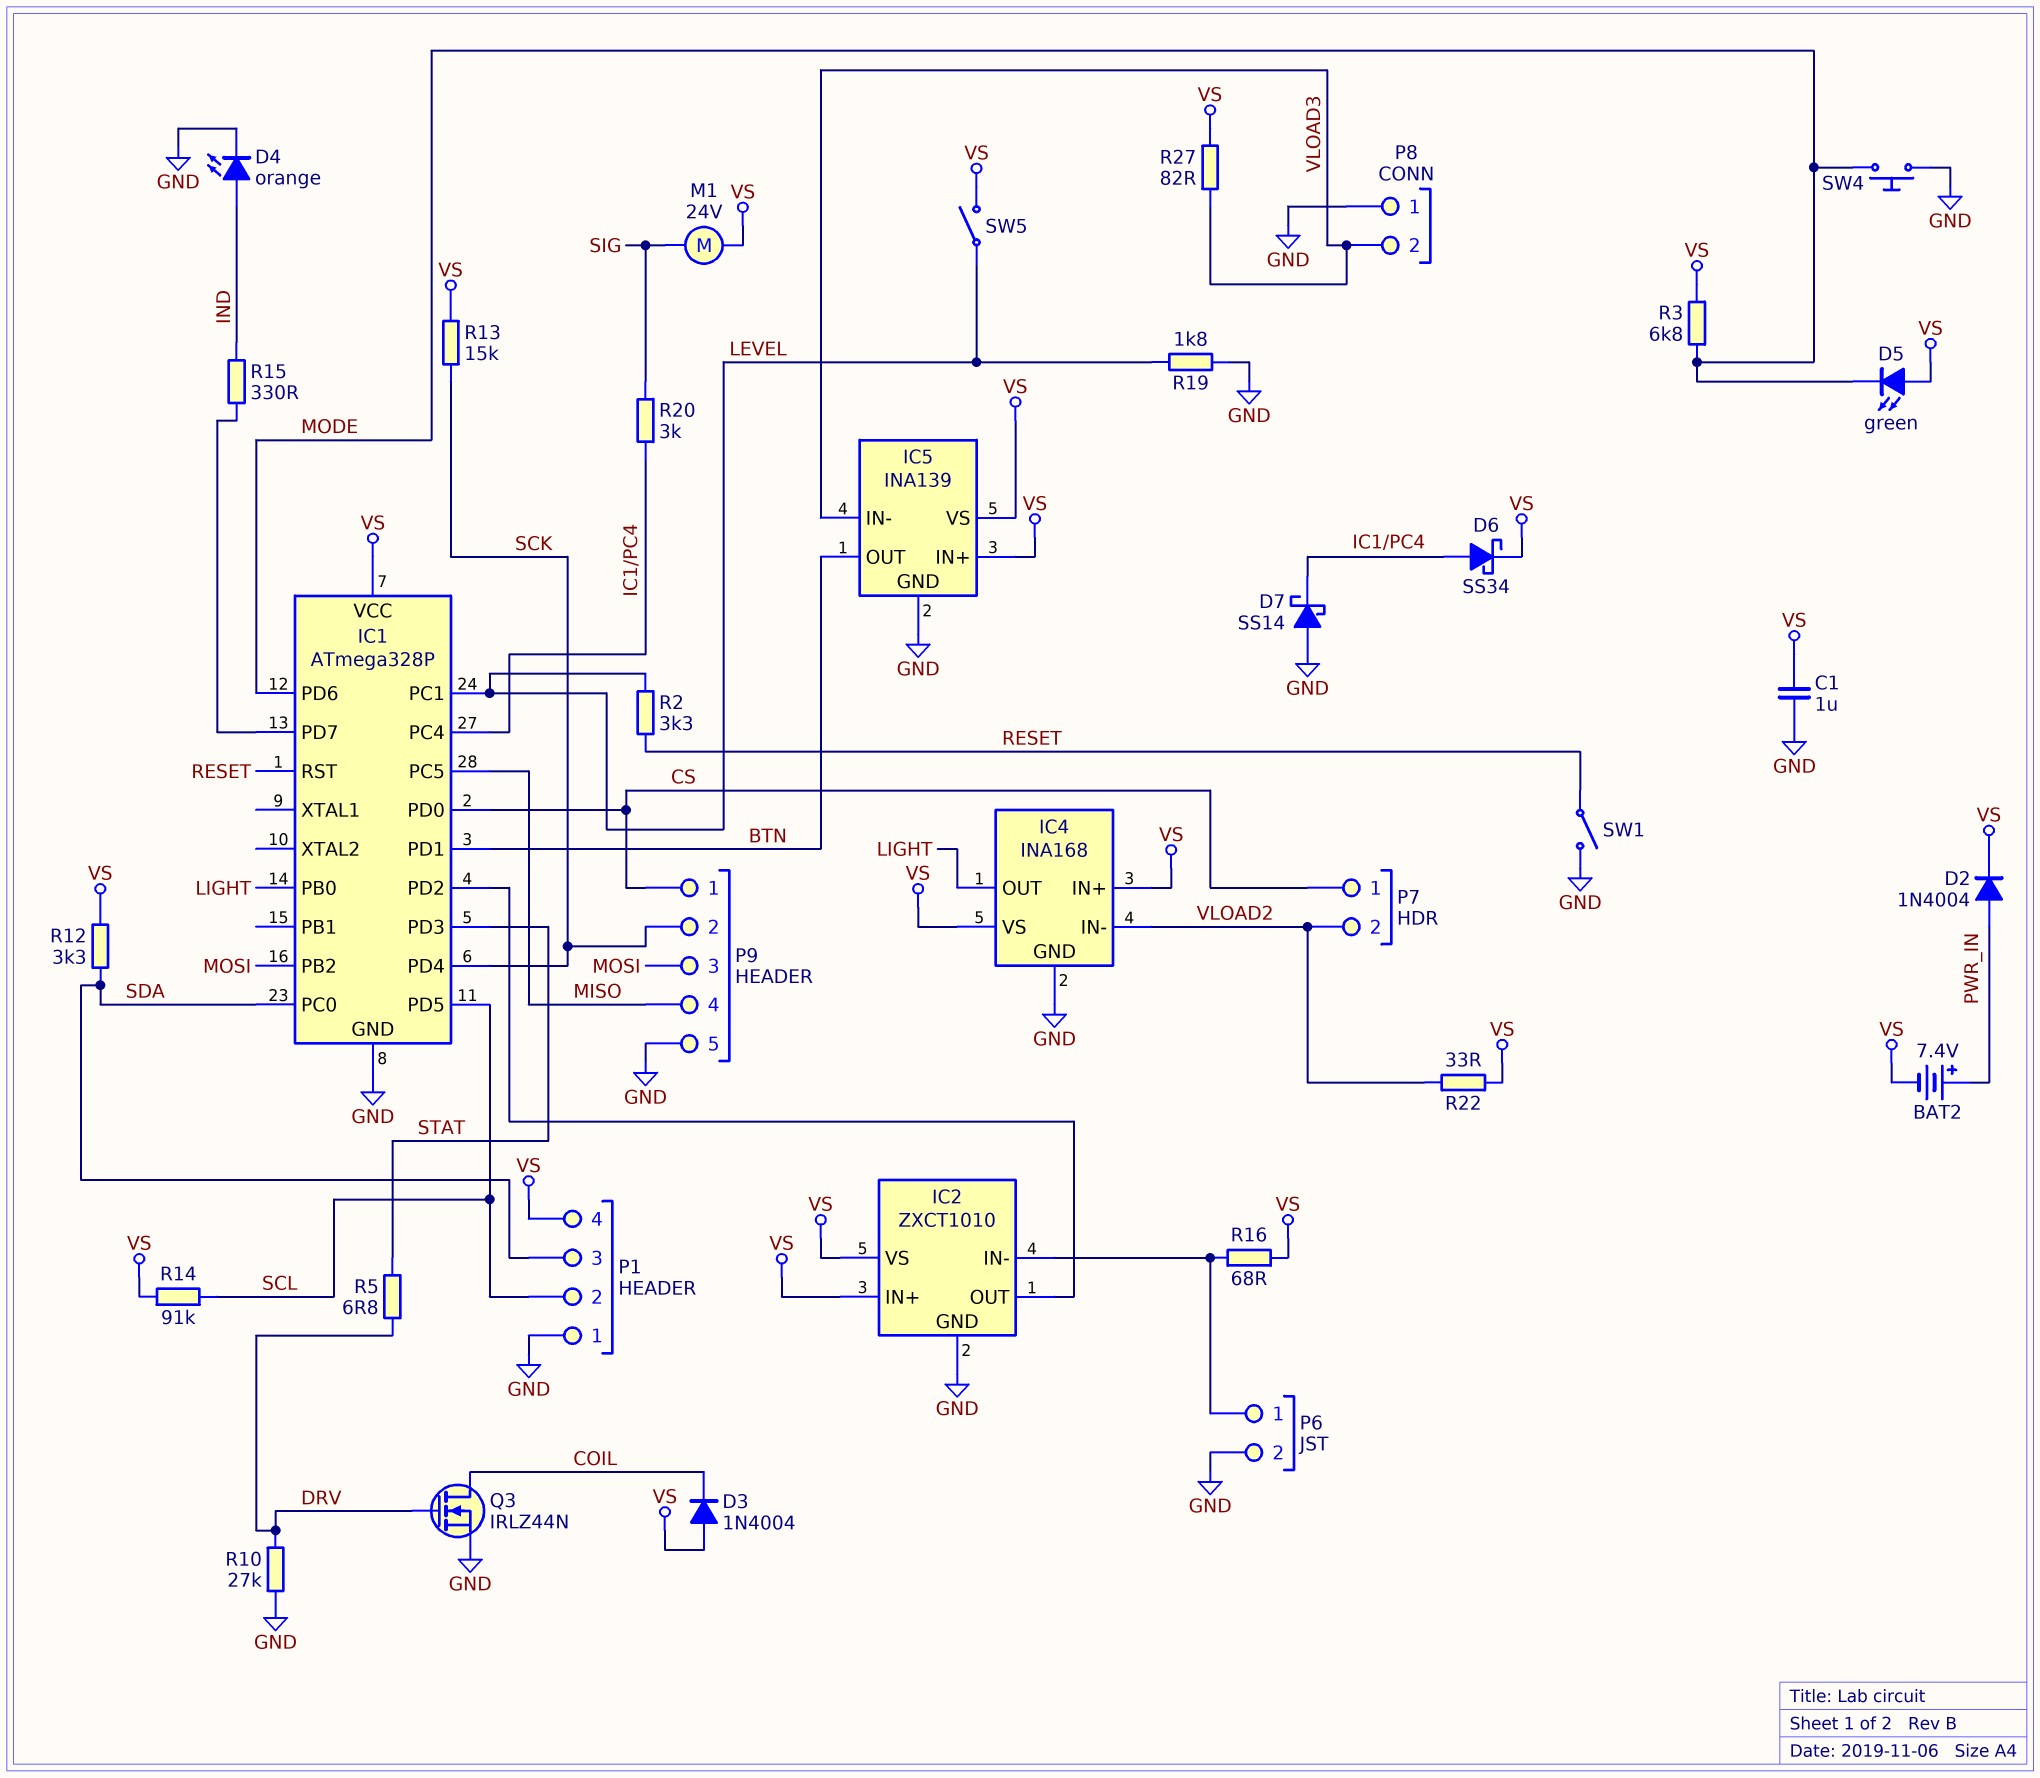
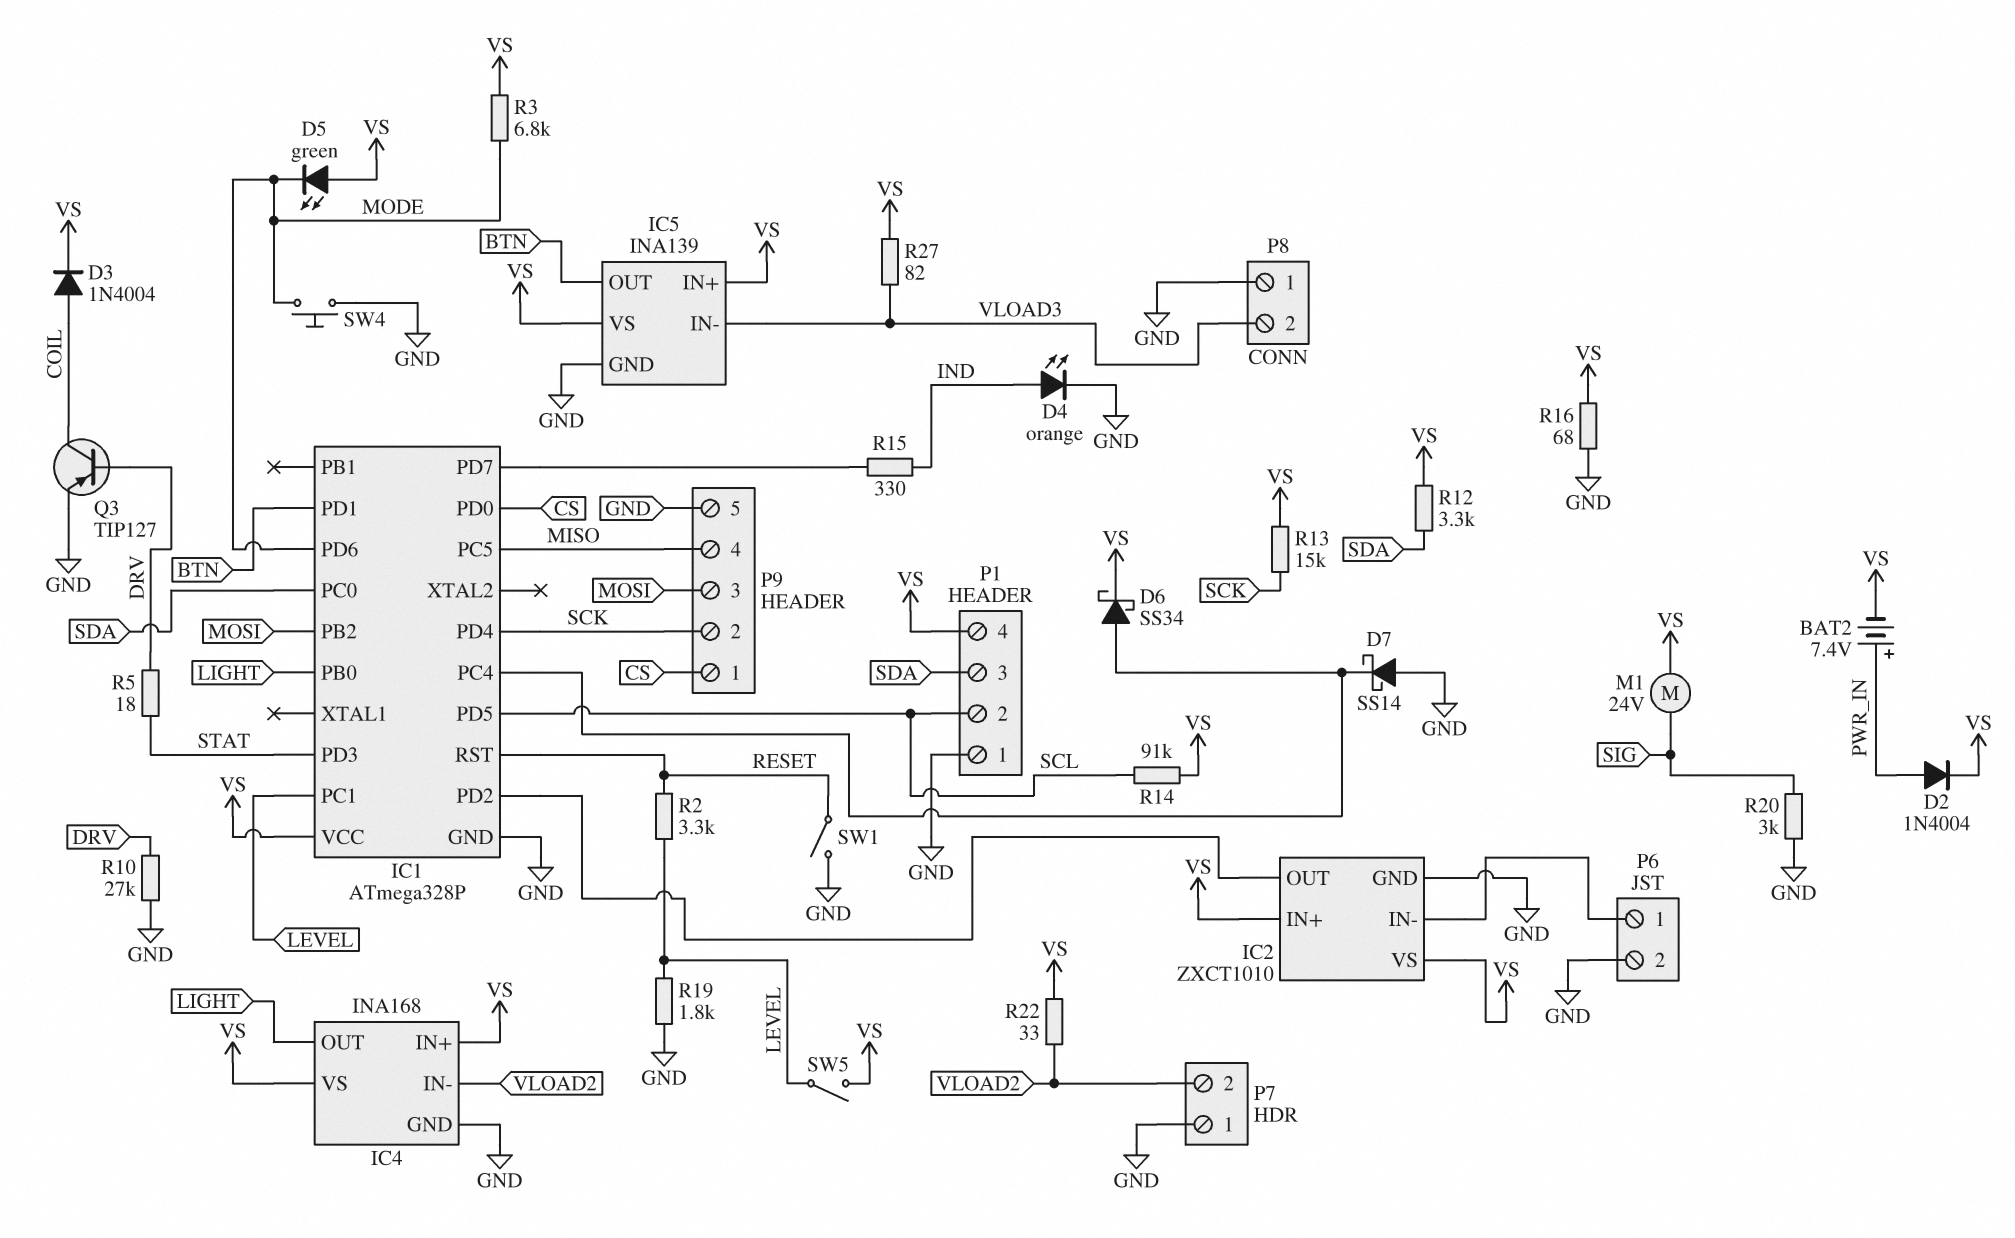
C1: 1uF (GND, VS) -> none
D3: diode 1N4004 (A VS, K COIL) -> diode 1N4004 (A COIL, K VS)
P7 pin 1: CS -> GND
Q3: NMOS IRLZ44N (G DRV, D COIL, S GND) -> PNP TIP127 (B DRV, C COIL, E GND)
R5: 6.8 (DRV, STAT) -> 18 (DRV, STAT)
R16: 68 (IC2/IN-, VS) -> 68 (GND, VS)
R20: 3k (IC1/PC4, SIG) -> 3k (GND, SIG)

